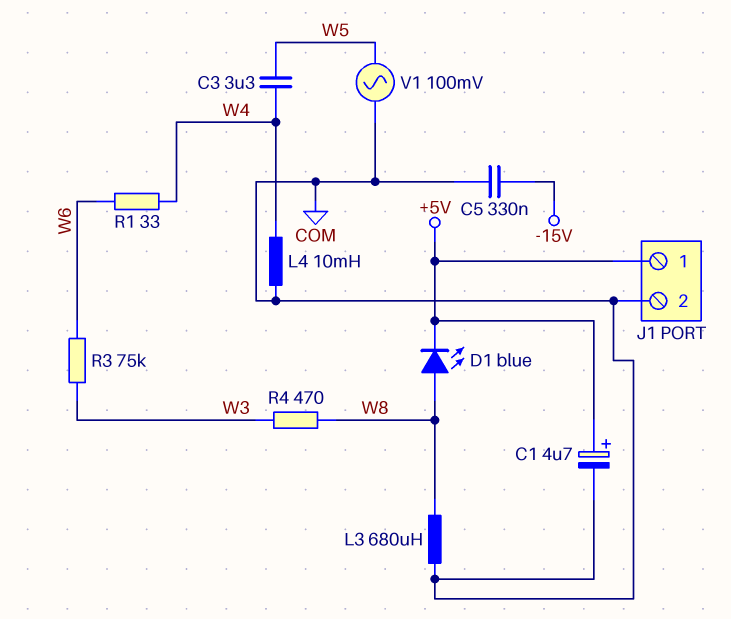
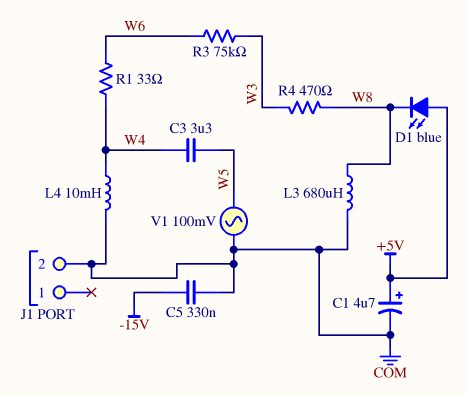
D1: LED blue (A W8, K +5V) -> LED blue (A +5V, K W8)
J1 pin 1: +5V -> none

